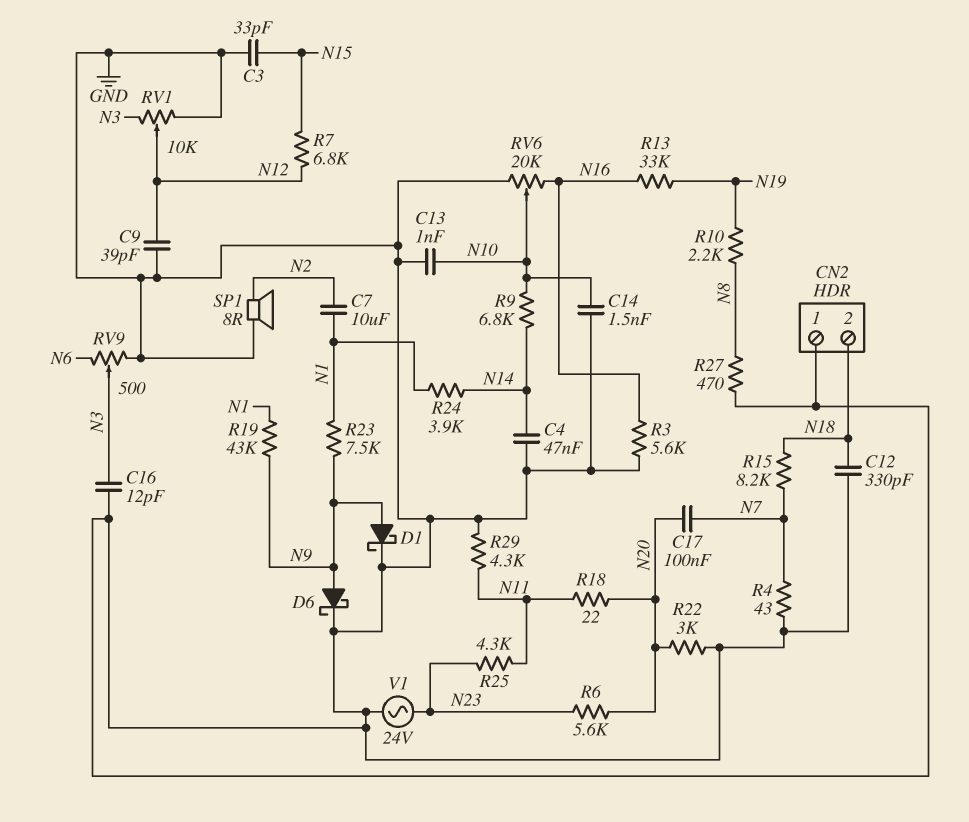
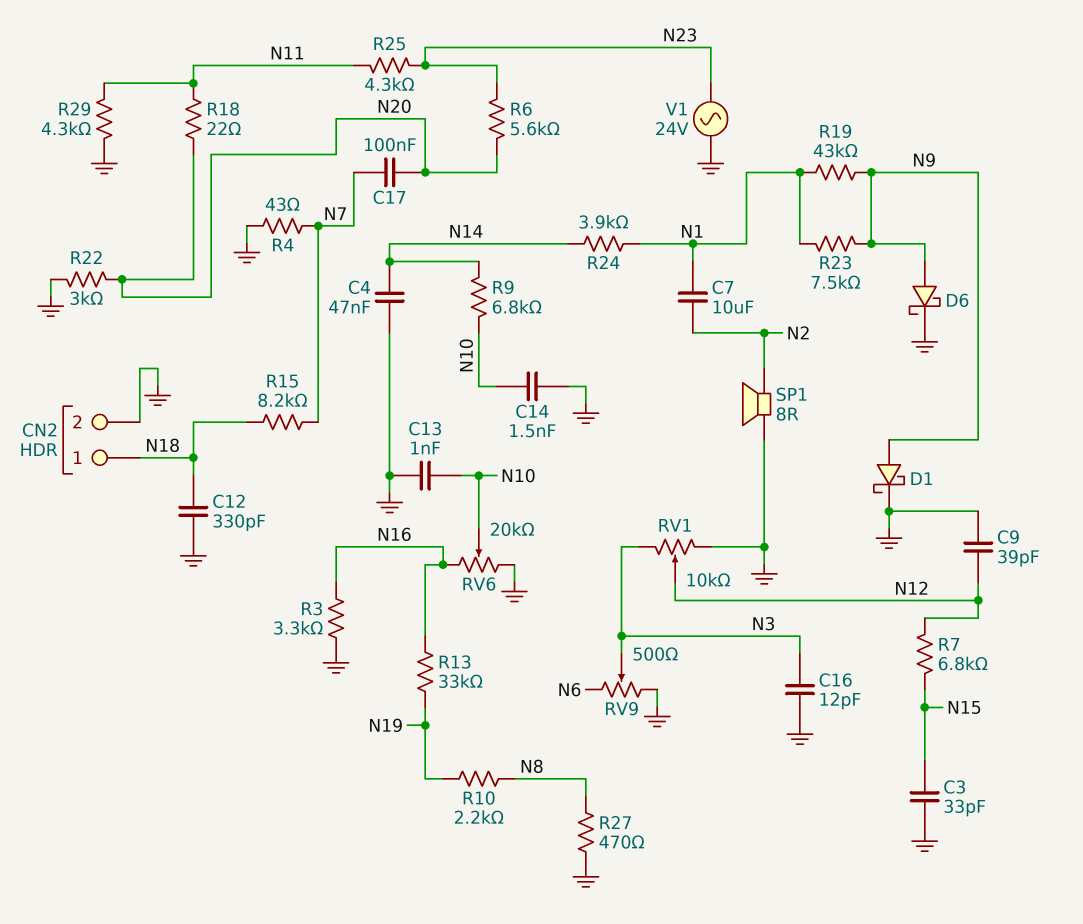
CN2 pin 1: GND -> N18
CN2 pin 2: N18 -> GND
R3: 5.6k (GND, N16) -> 3.3k (GND, N16)

